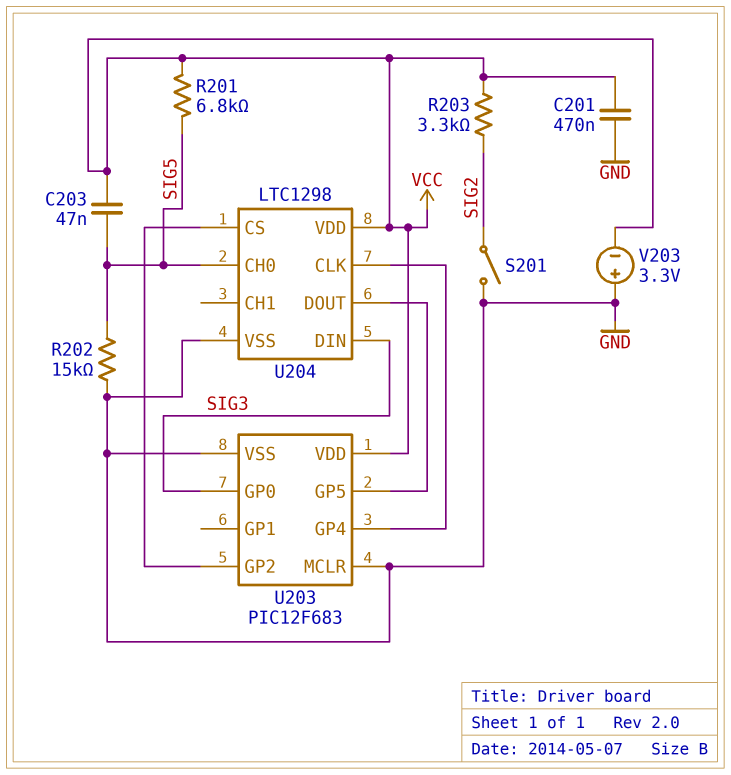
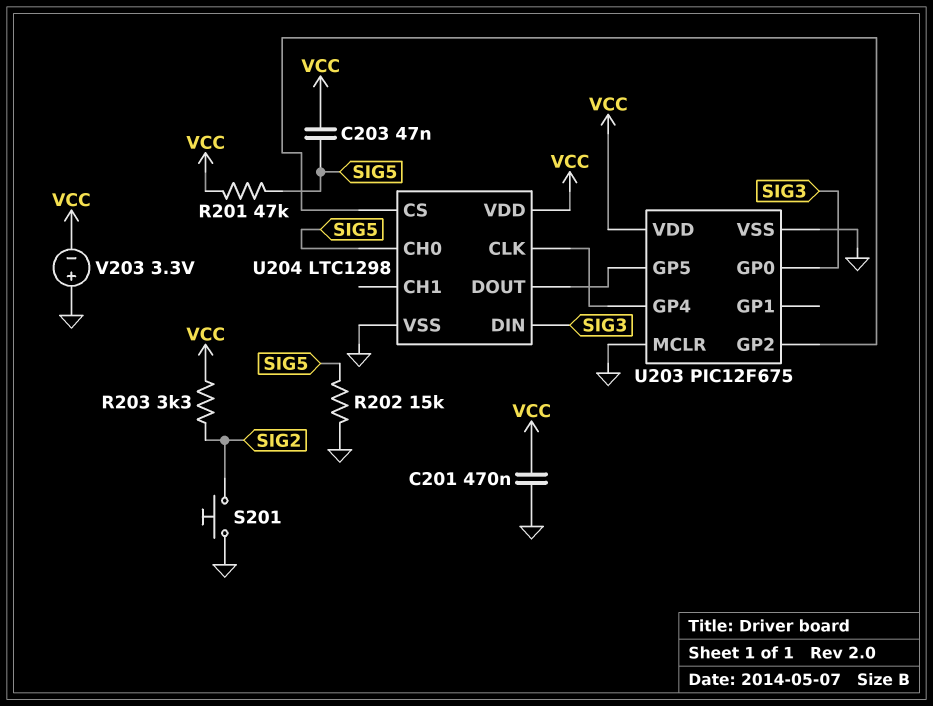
R201: 6.8k (SIG5, VCC) -> 47k (SIG5, VCC)
S201: switch (GND, SIG2) -> button (GND, SIG2)
U203: PIC12F683 -> PIC12F675

